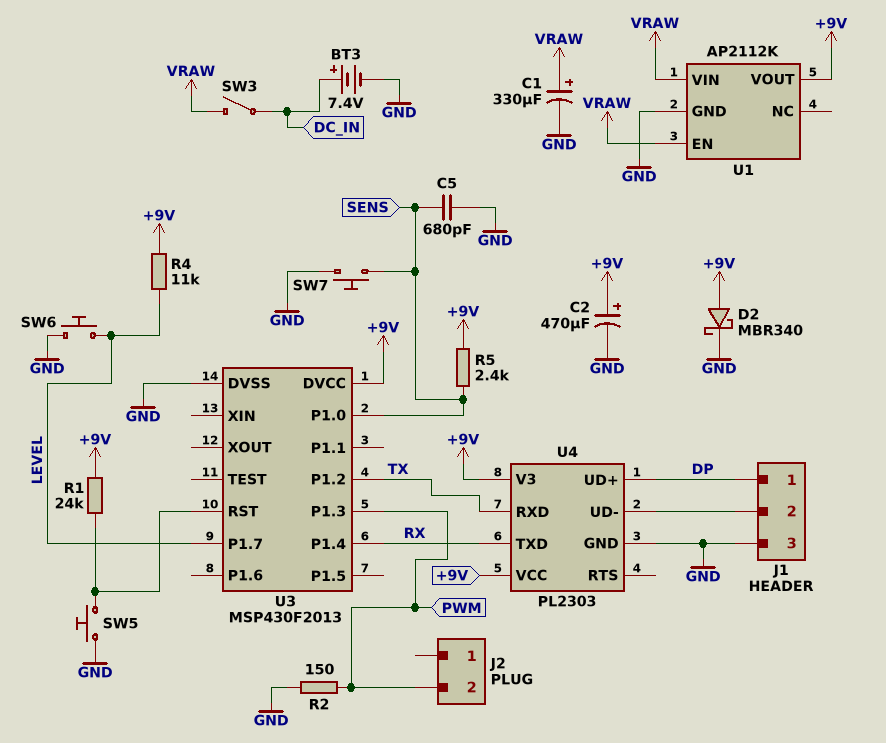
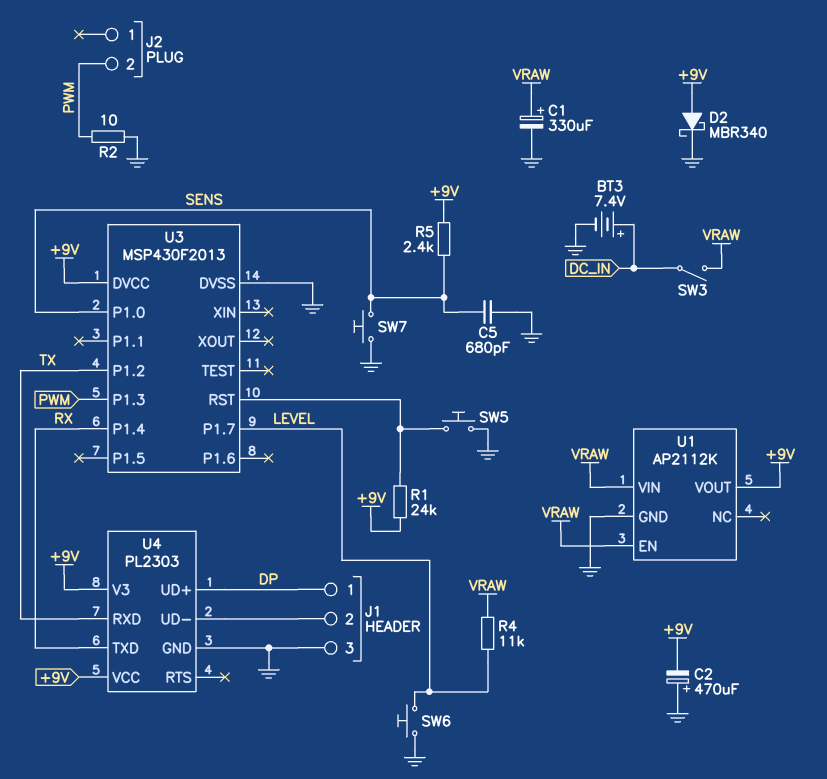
C2: 470uF (plus +9V, minus GND) -> 470uF (plus GND, minus +9V)
R2: 150 (GND, PWM) -> 10 (GND, PWM)
R4: 11k (+9V, LEVEL) -> 11k (LEVEL, VRAW)

